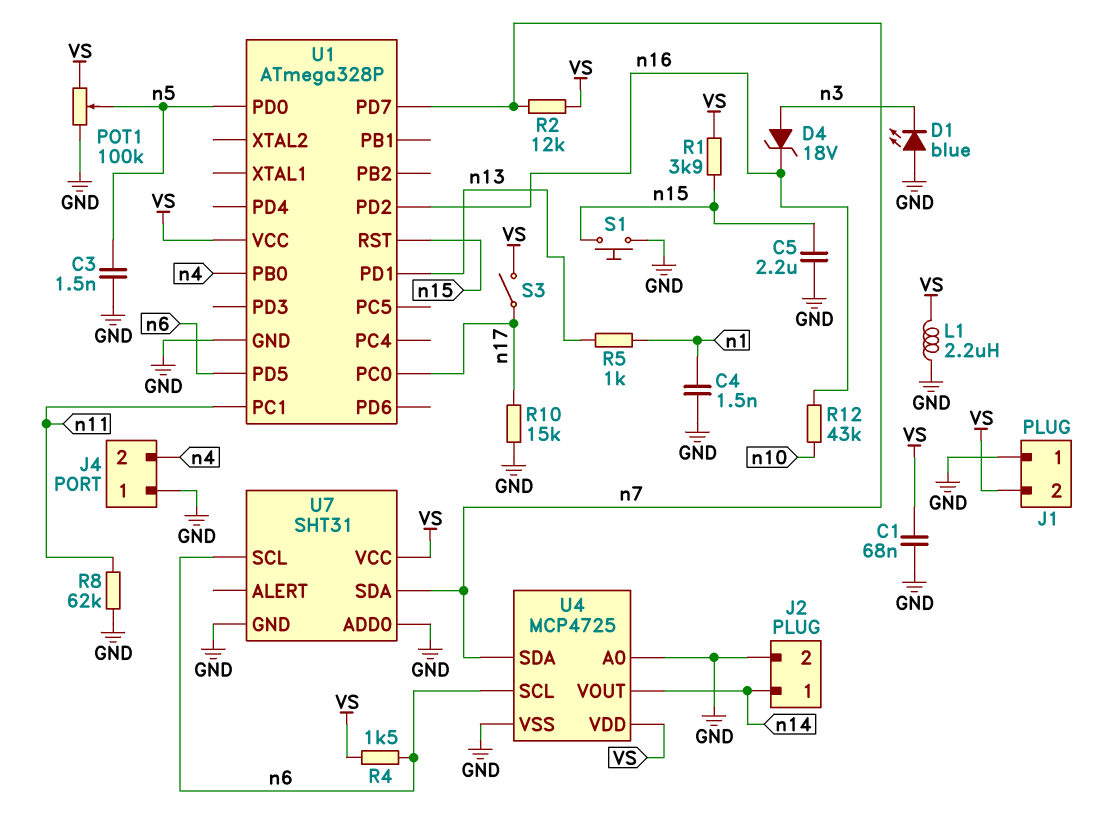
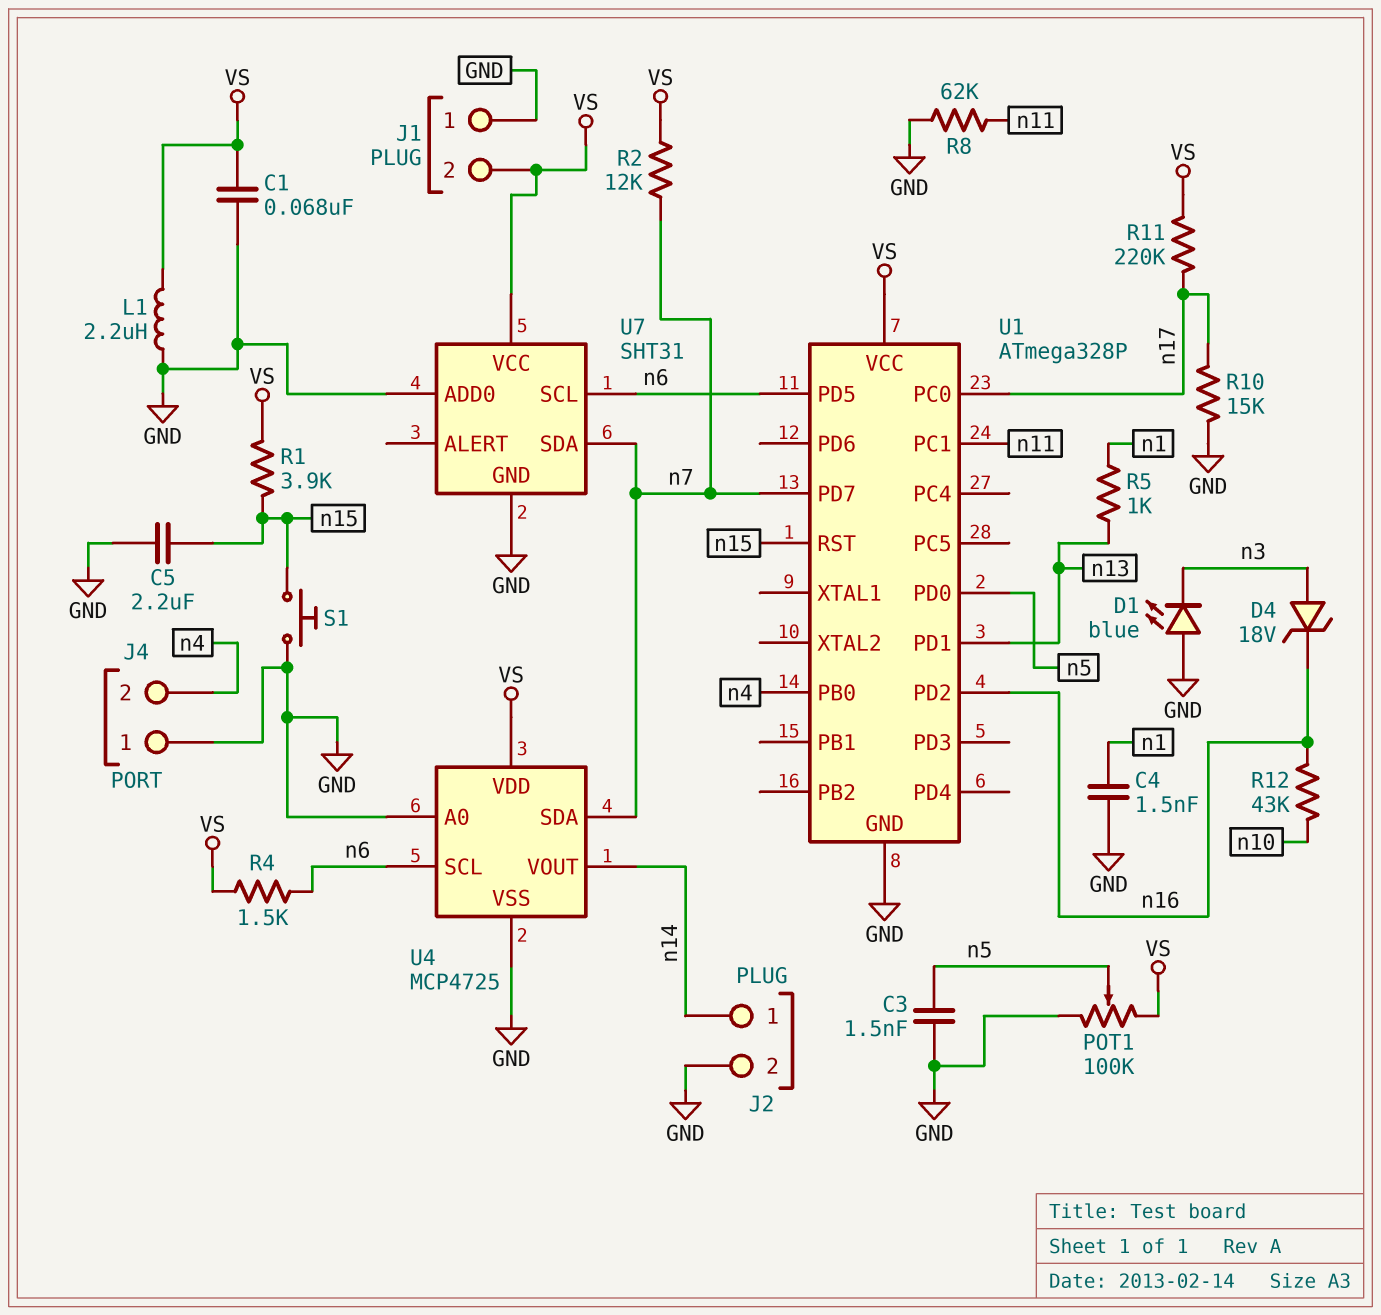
R11: none -> 220k (VS, n17)
S3: switch (VS, n17) -> none

